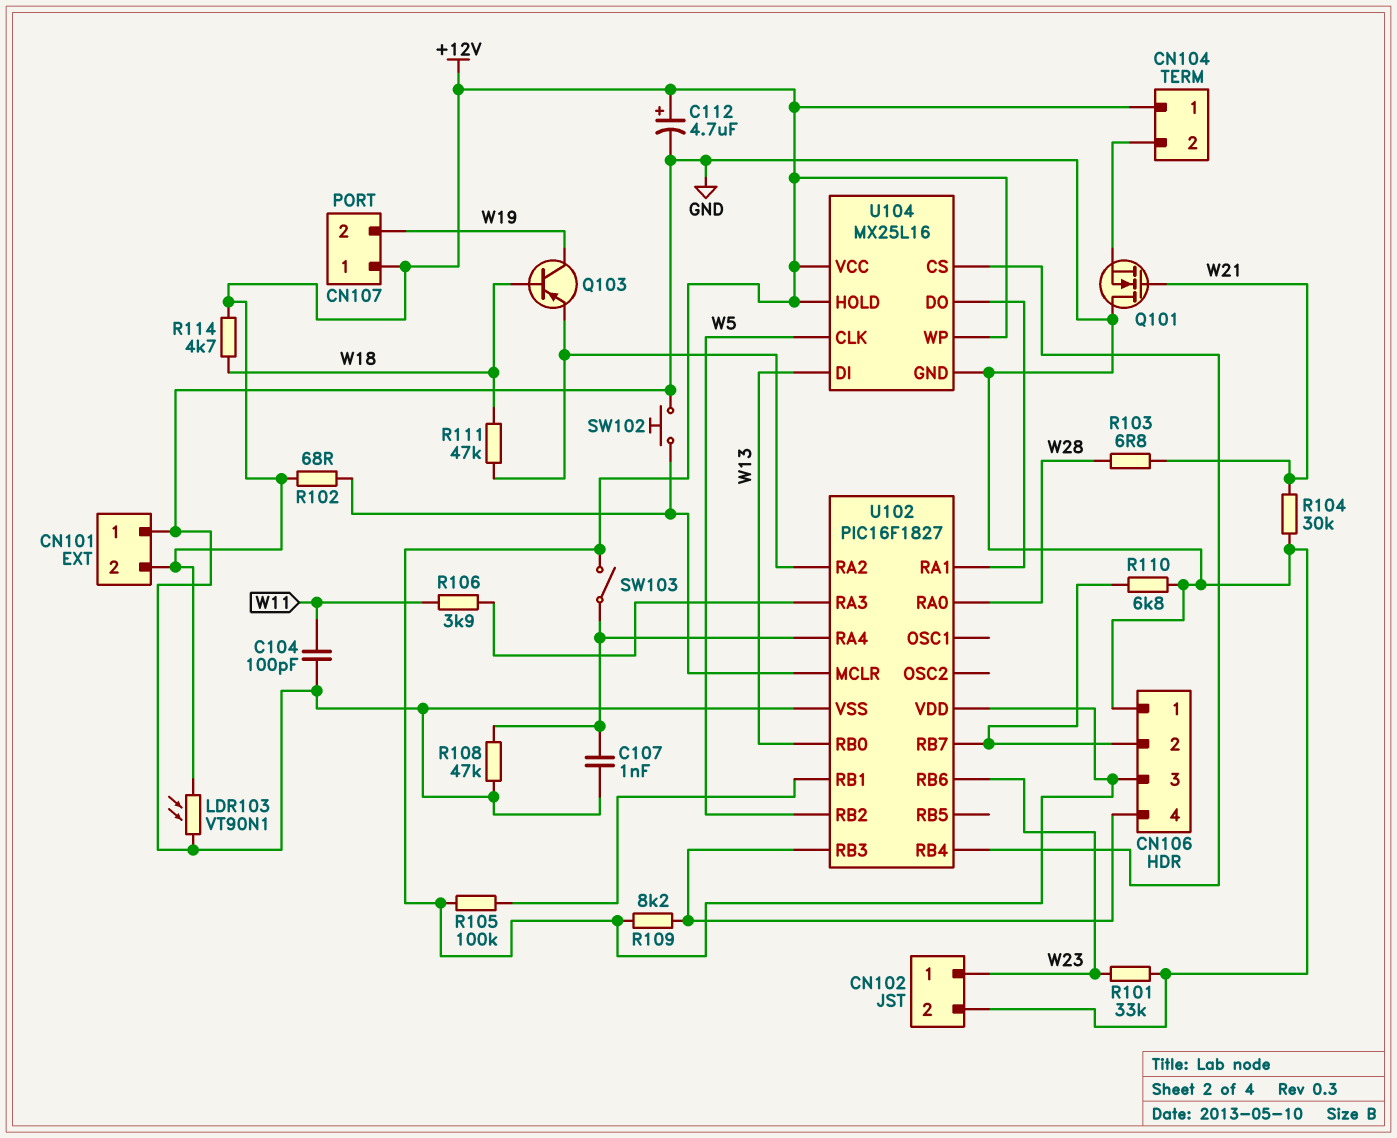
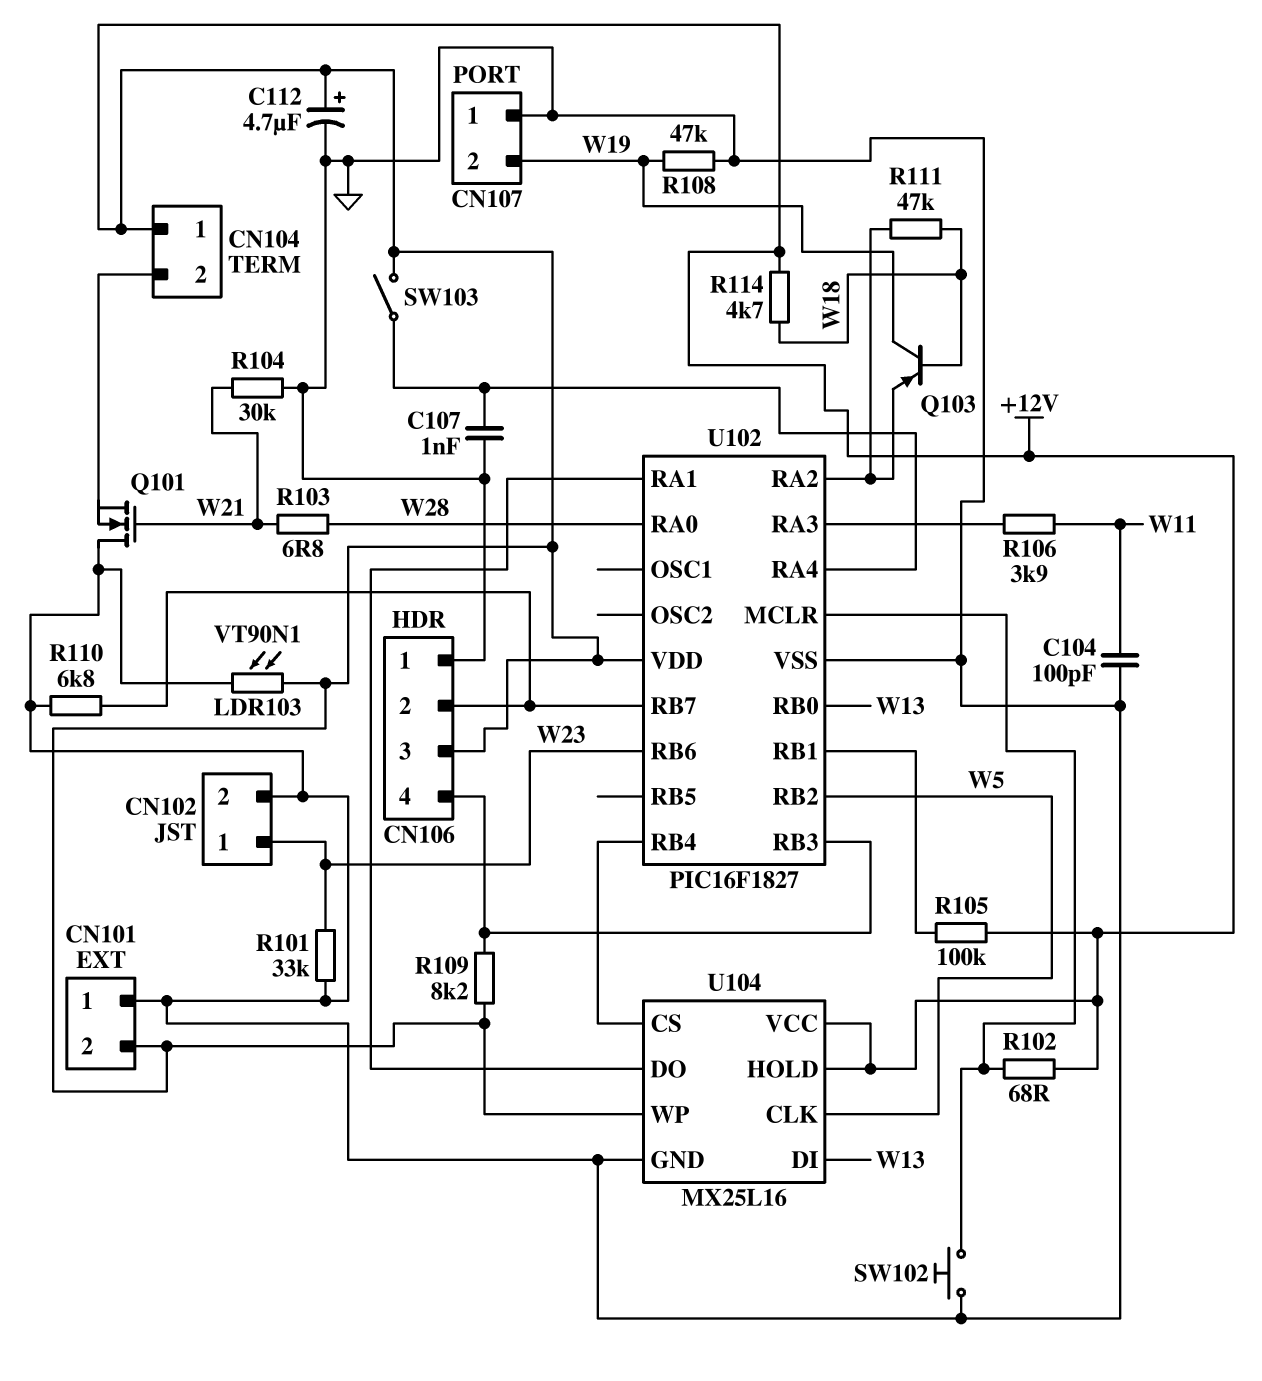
CN107 pin 1: +12V -> GND
R108: 47k (GND, U102/RA4) -> 47k (GND, W19)

